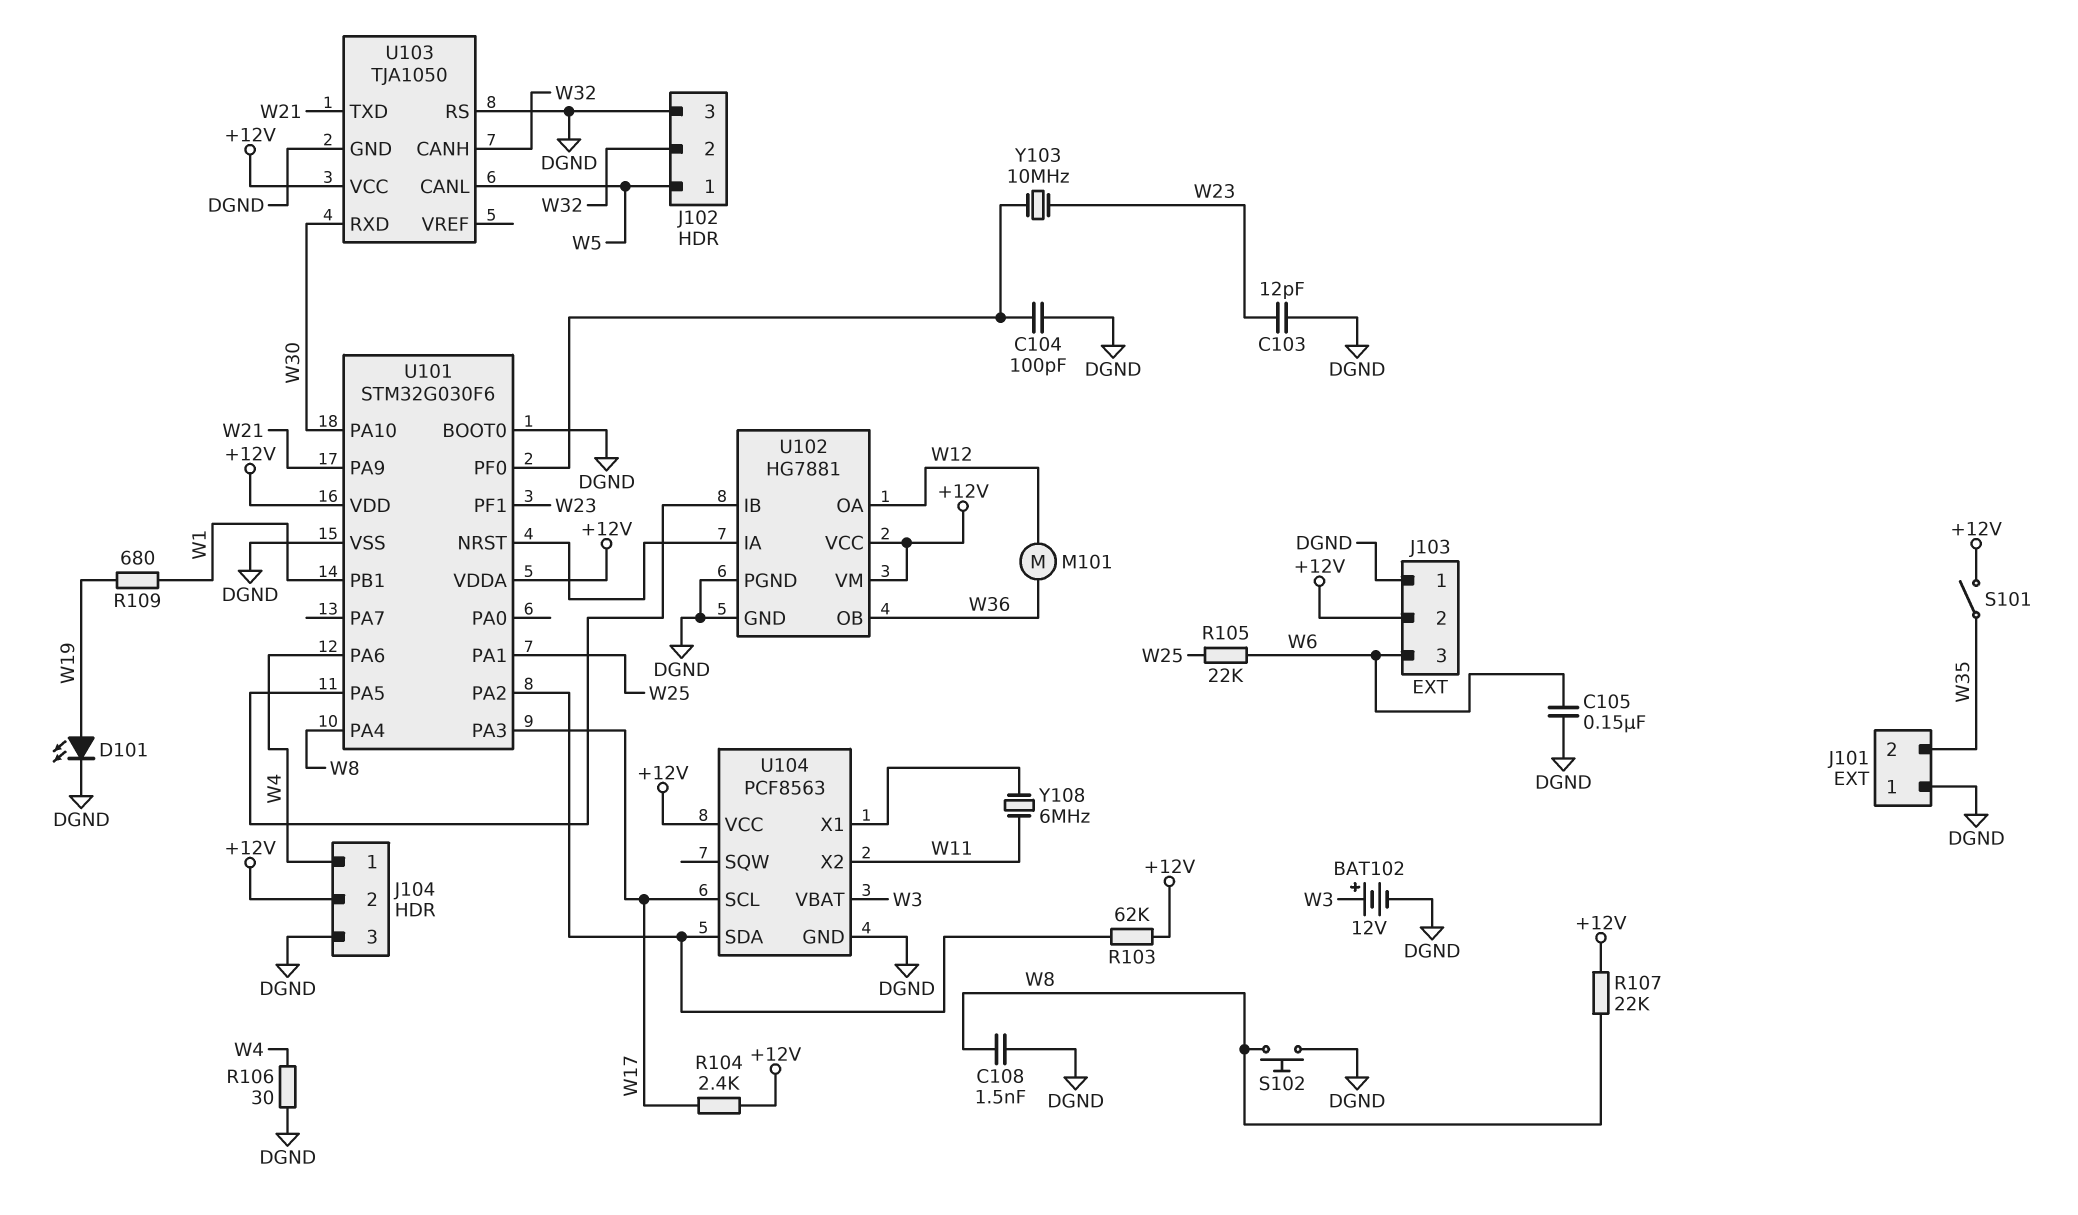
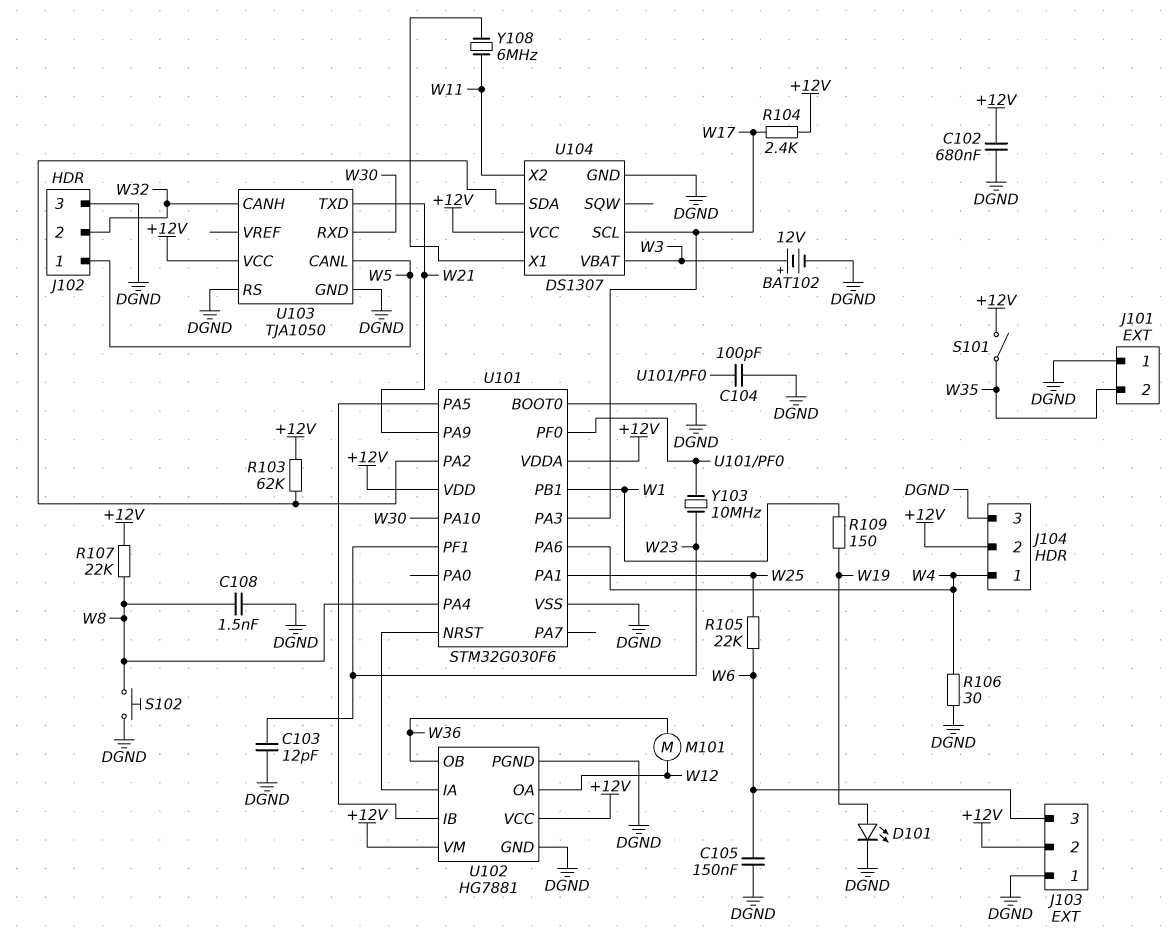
C102: none -> 680nF (+12V, DGND)
R109: 680 (W1, W19) -> 150 (W1, W19)
U104: PCF8563 -> DS1307

